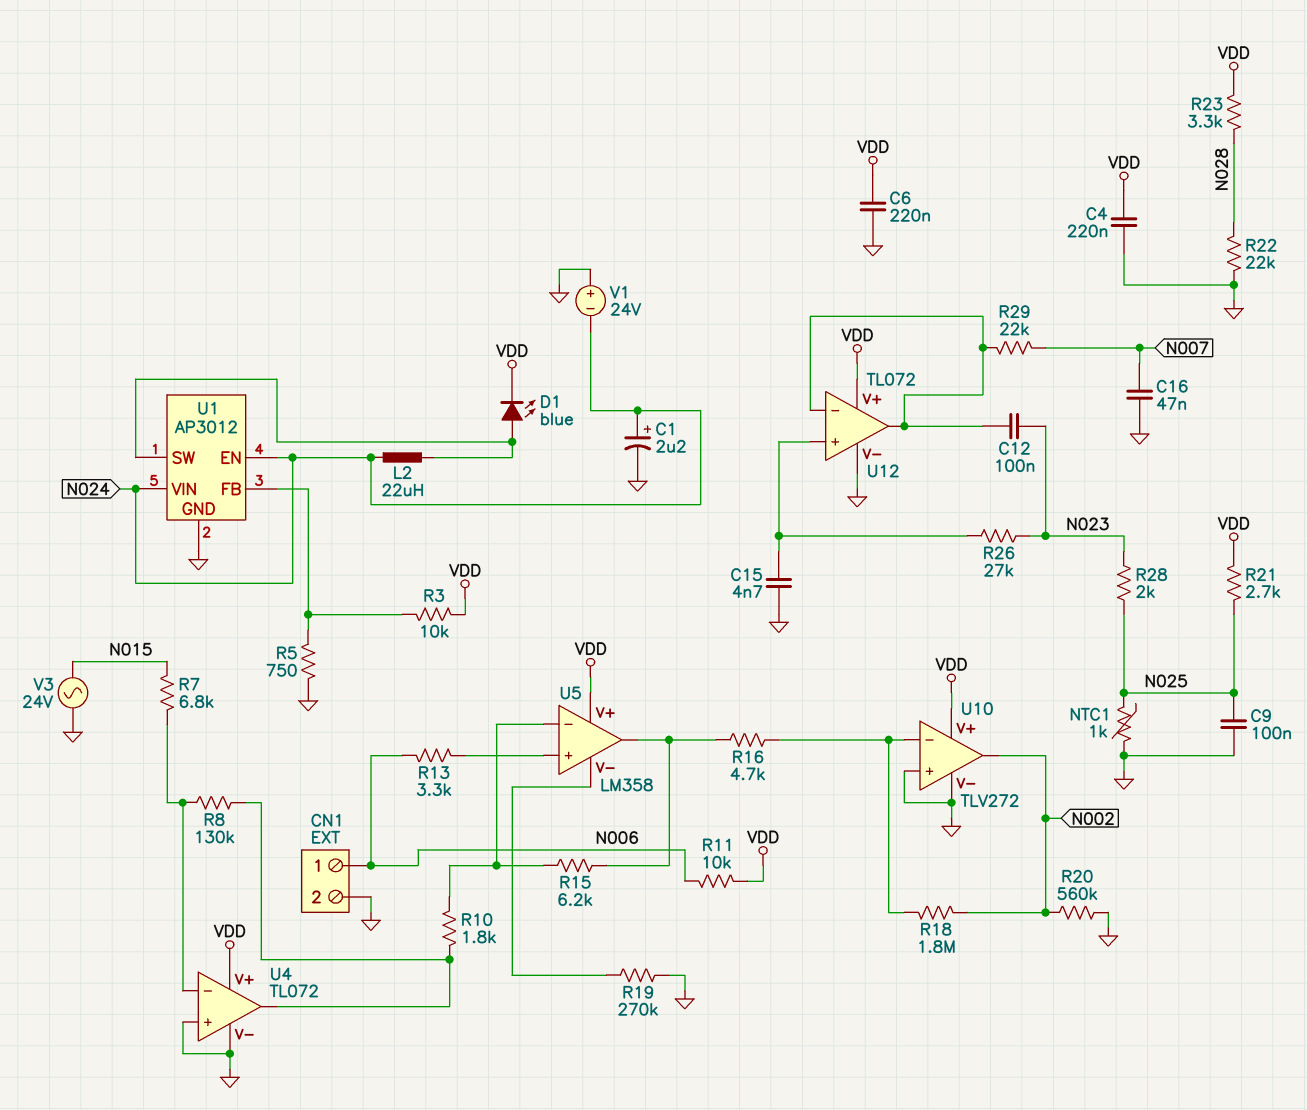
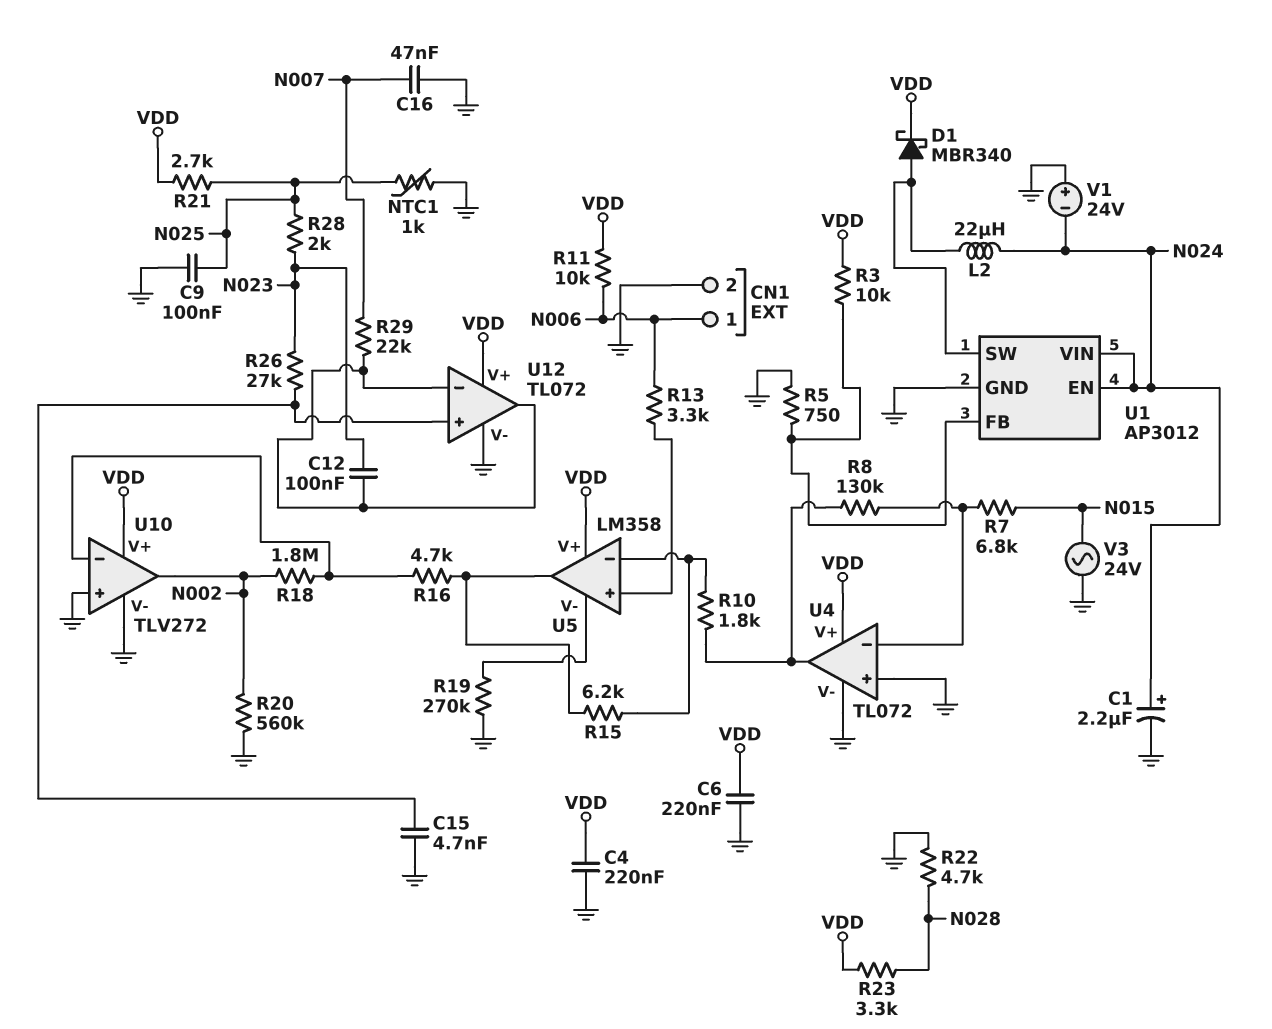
D1: LED blue (A U1/SW, K VDD) -> schottky MBR340 (A U1/SW, K VDD)
R22: 22k (GND, N028) -> 4.7k (GND, N028)

